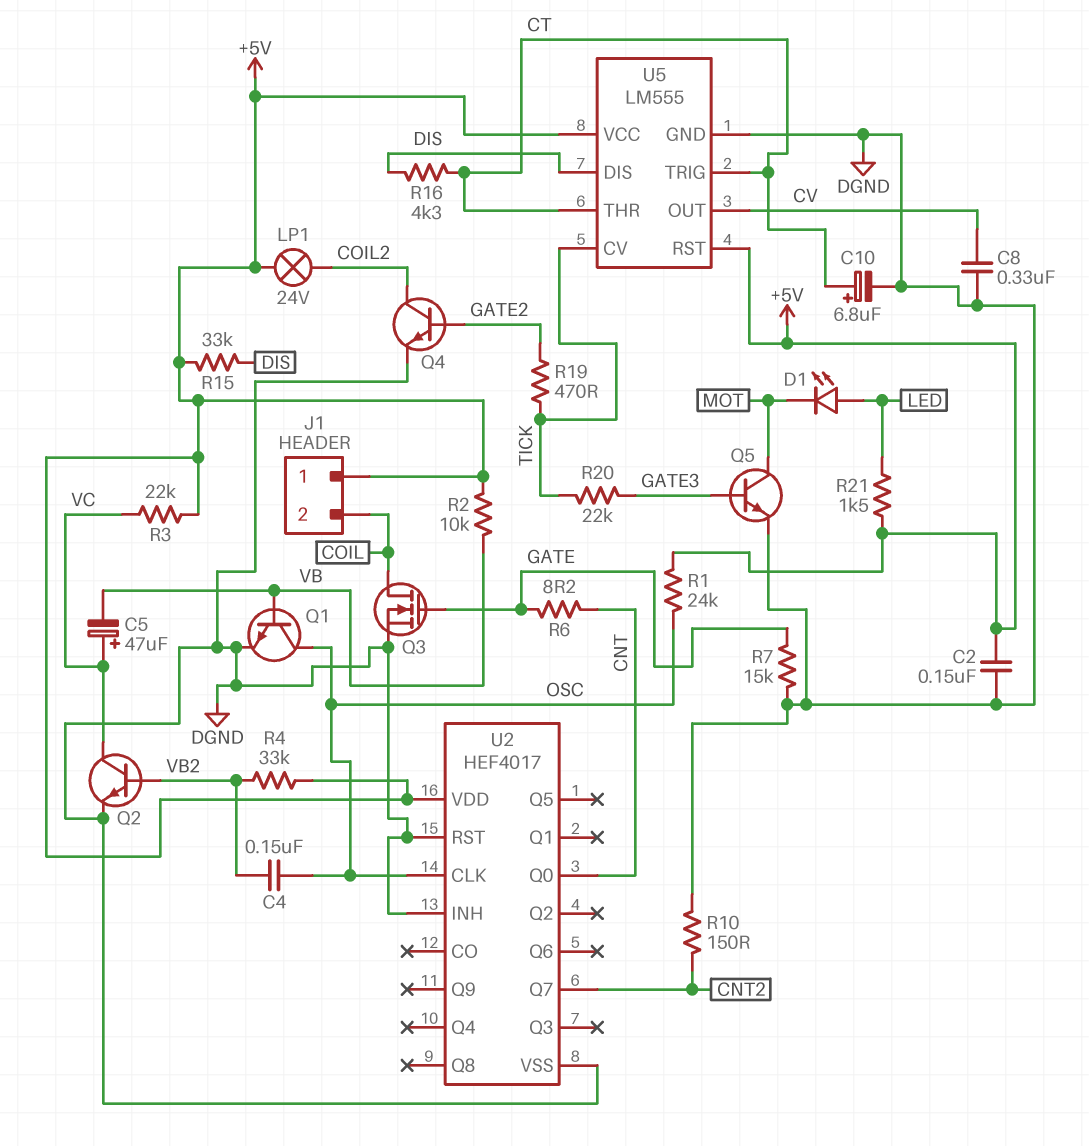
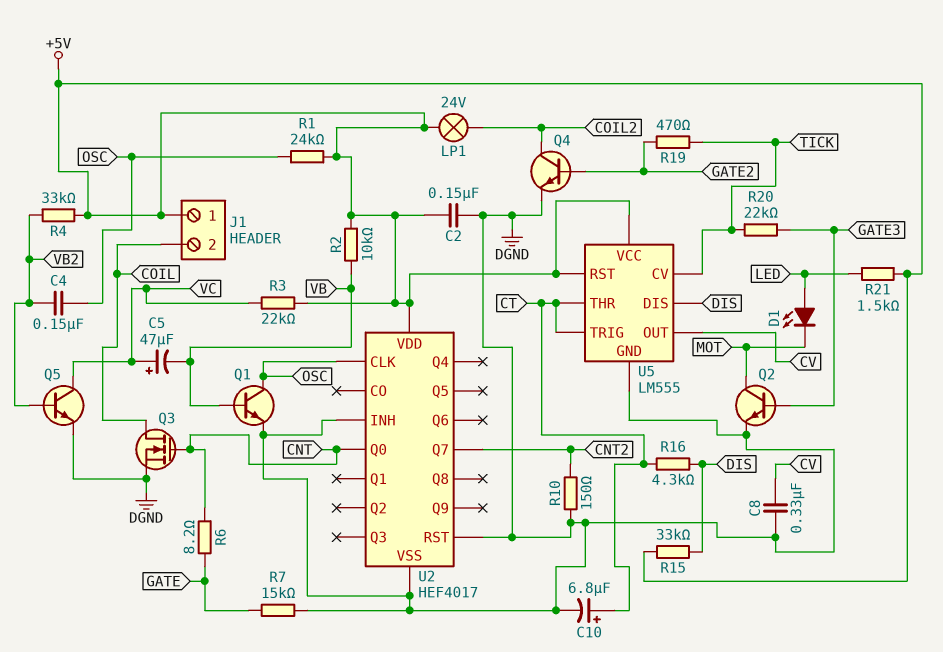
Q2: NPN (B VB2, C VC, E DGND) -> NPN (B GATE3, C MOT, E DGND)
Q3: NMOS (G GATE, D COIL, S DGND) -> NMOS (G CNT, D COIL, S DGND)
Q5: NPN (B GATE3, C MOT, E DGND) -> NPN (B VB2, C VC, E DGND)

